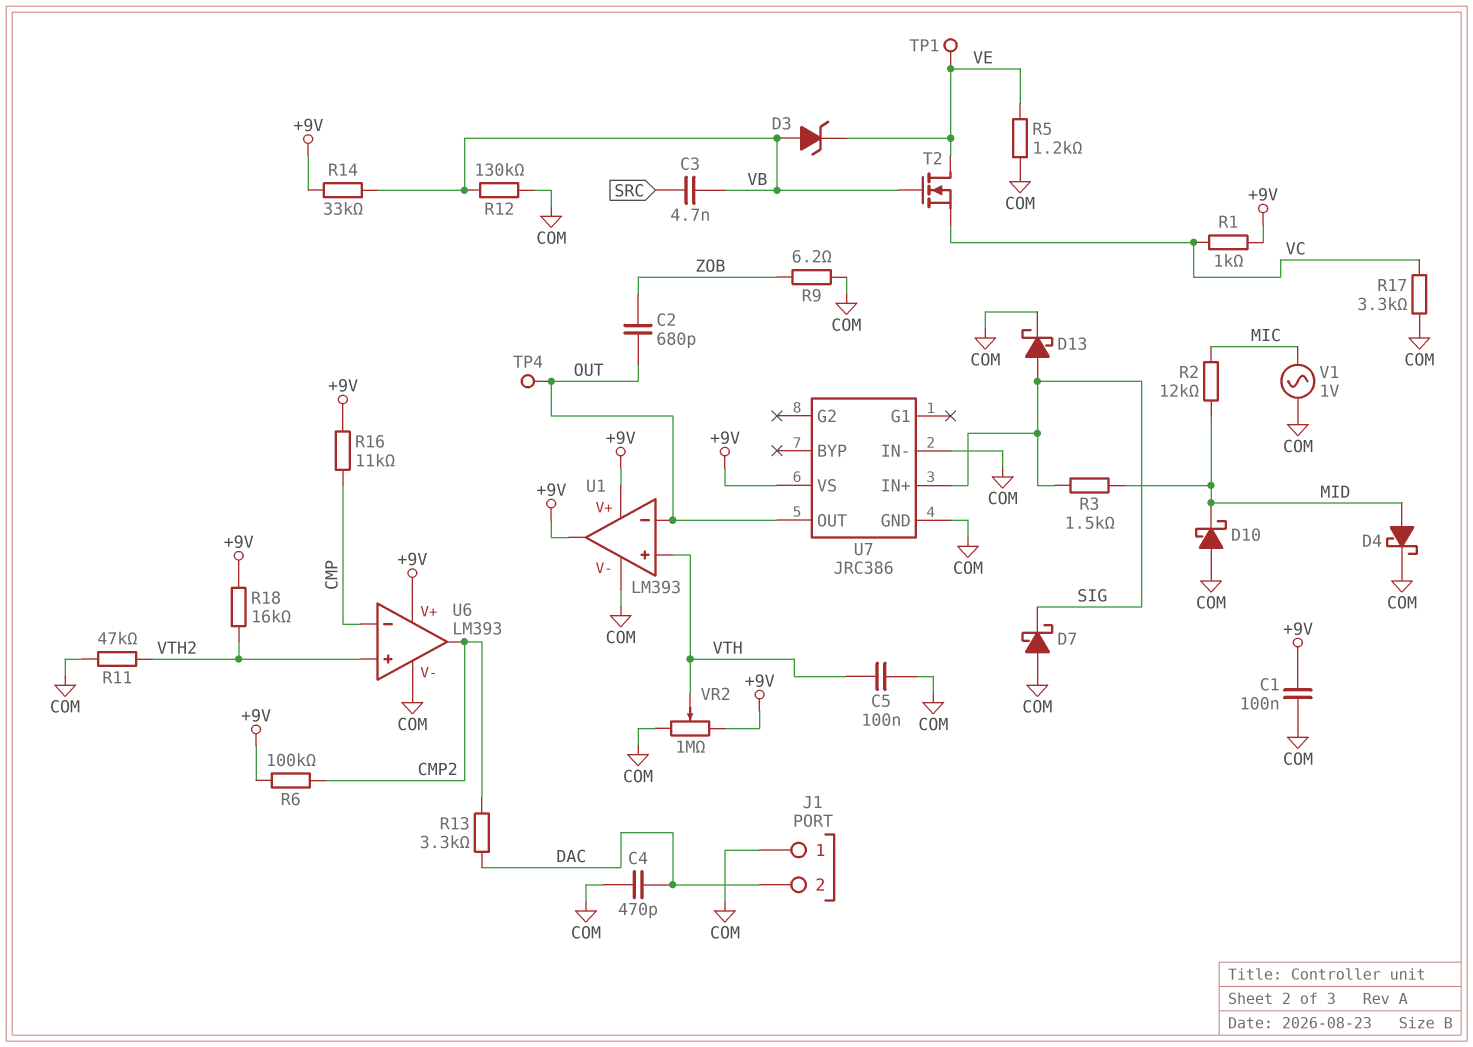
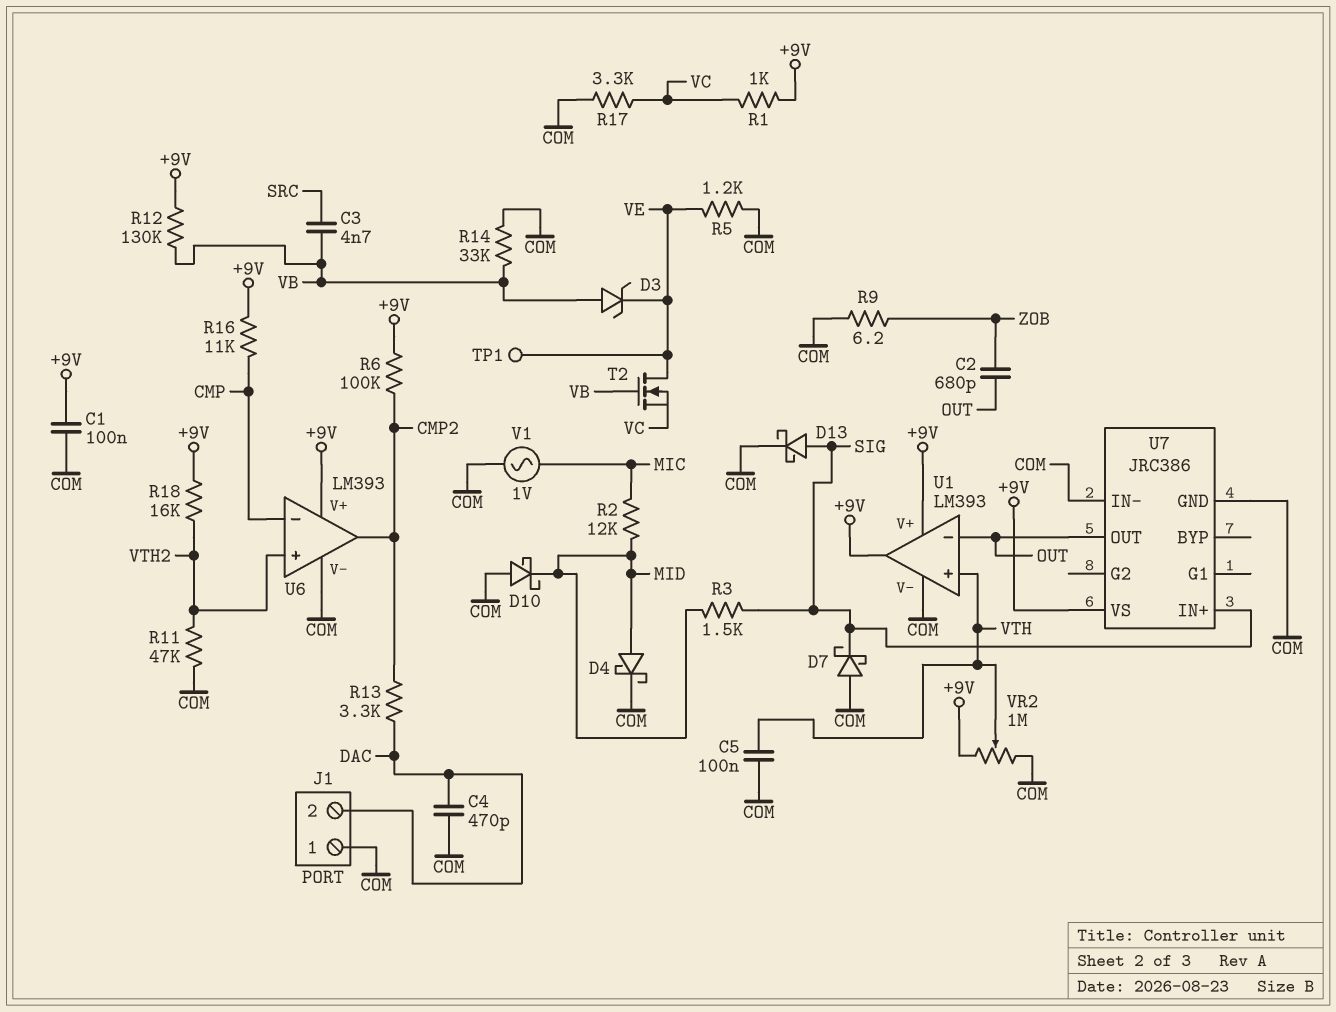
R12: 130k (COM, VB) -> 130k (+9V, VB)
R14: 33k (+9V, VB) -> 33k (COM, VB)
TP4: test point (OUT) -> none

